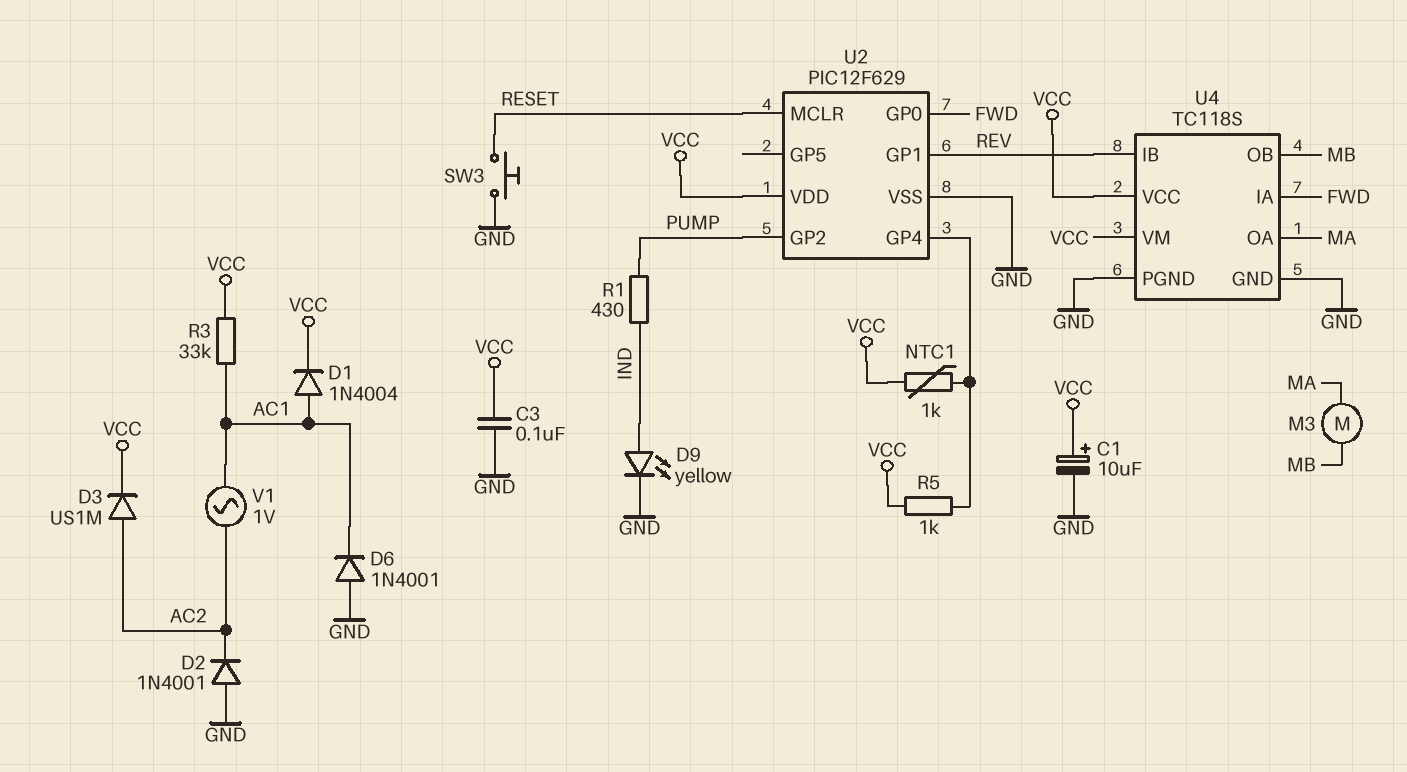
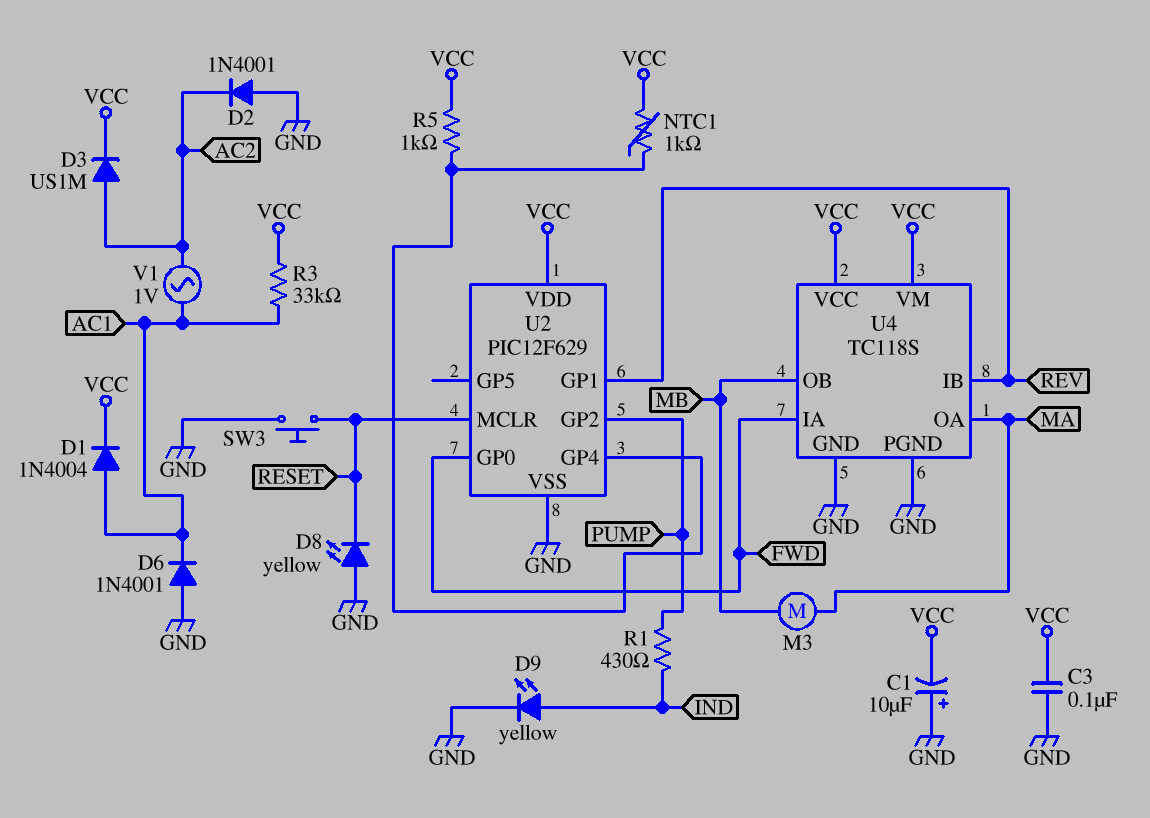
C1: 10uF (plus VCC, minus GND) -> 10uF (plus GND, minus VCC)
D8: none -> LED yellow (A GND, K RESET)

